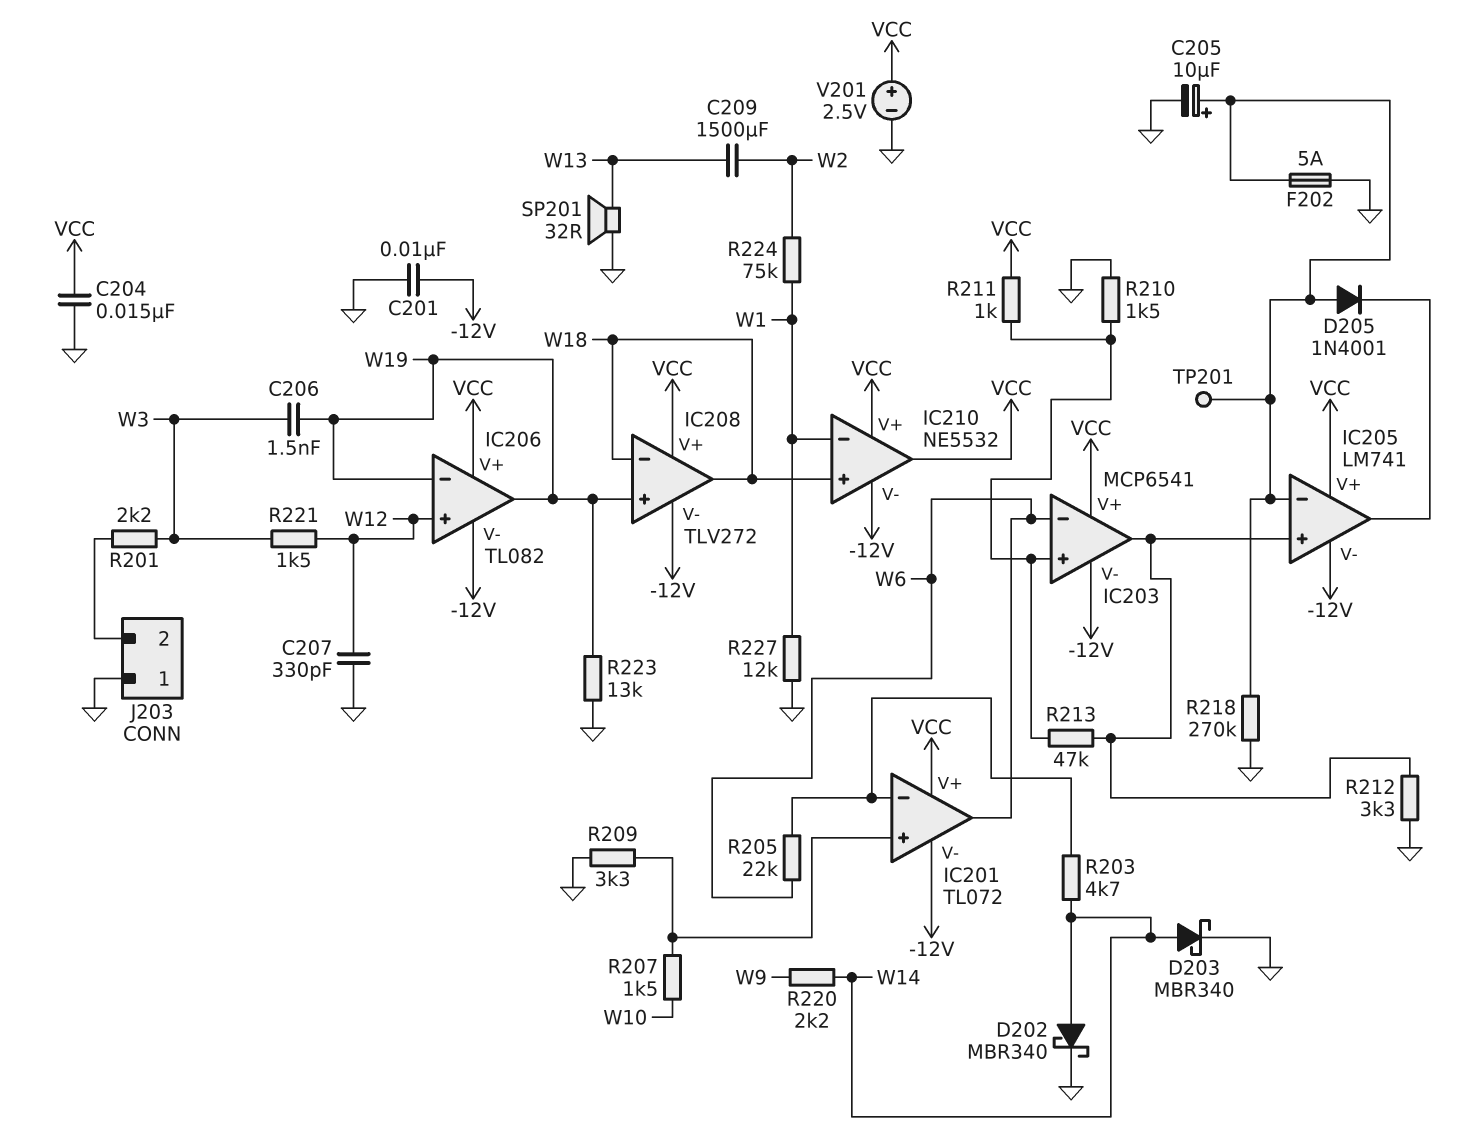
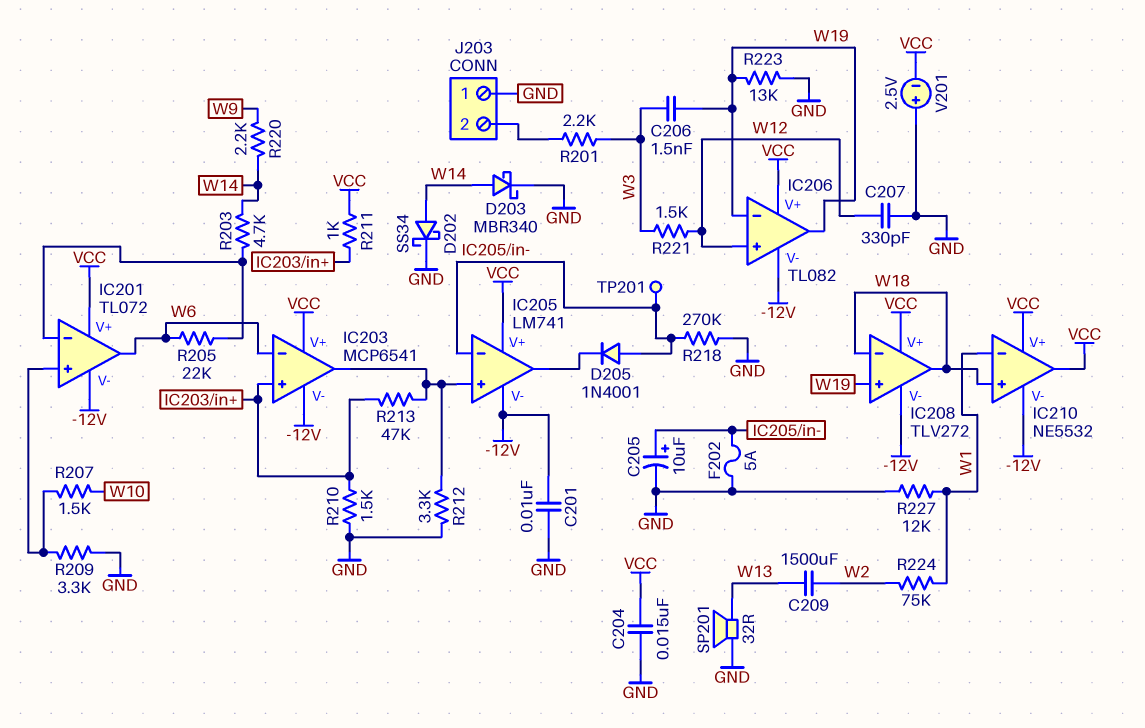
D202: schottky MBR340 (A W14, K GND) -> schottky SS34 (A W14, K GND)
V201: 2.5V (plus VCC, minus GND) -> 2.5V (plus GND, minus VCC)

